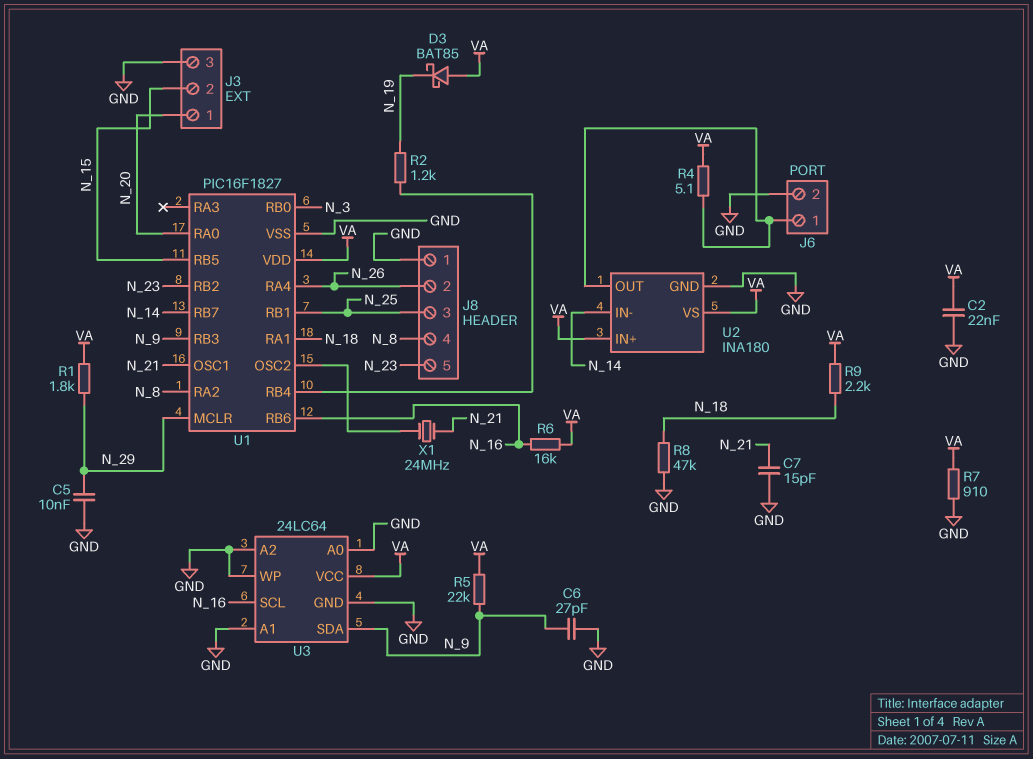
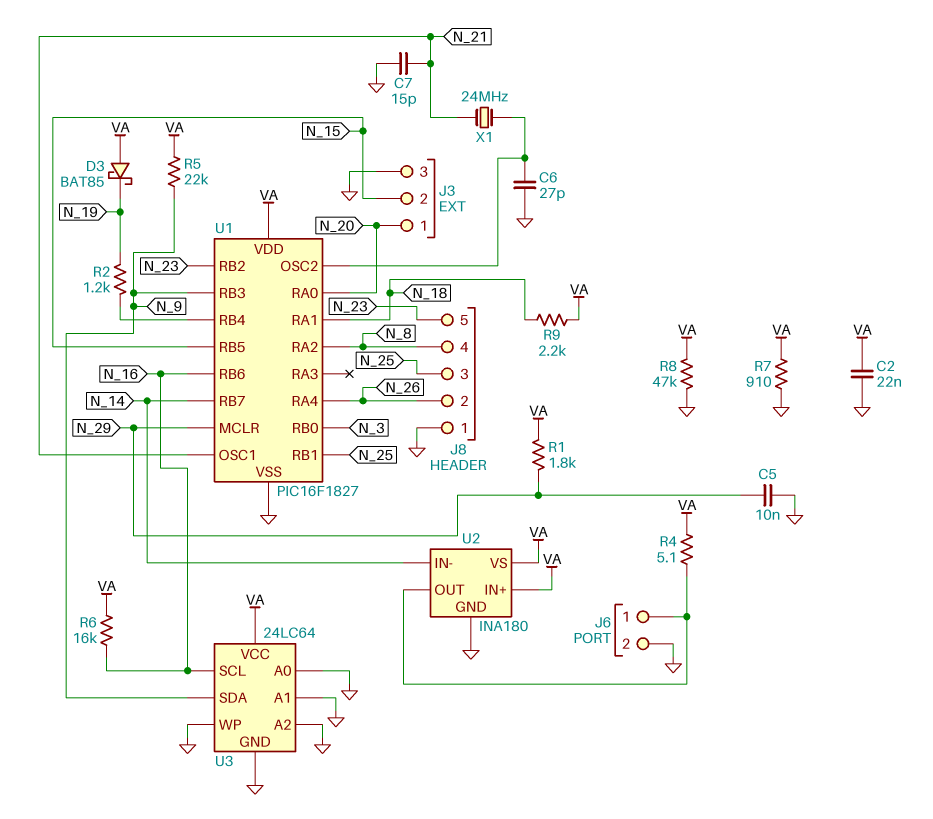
C6: 27pF (GND, N_9) -> 27pF (GND, U1/OSC2)
R8: 47k (GND, N_18) -> 47k (GND, VA)

